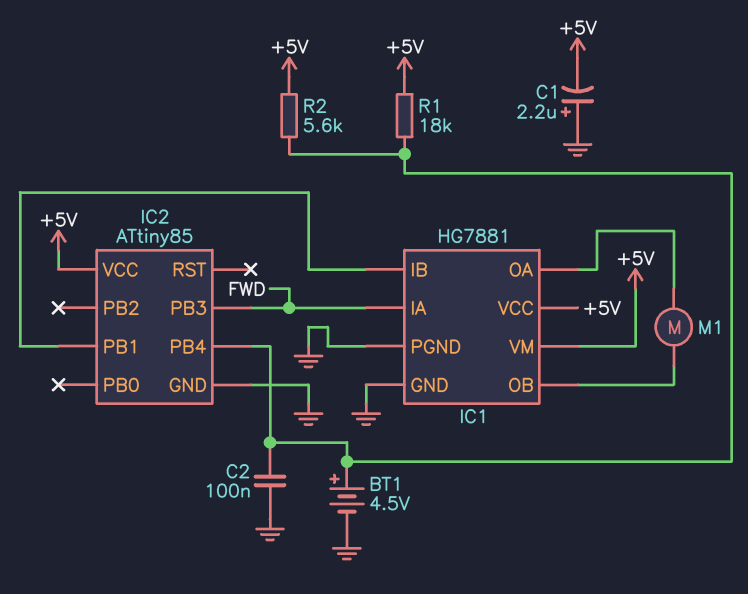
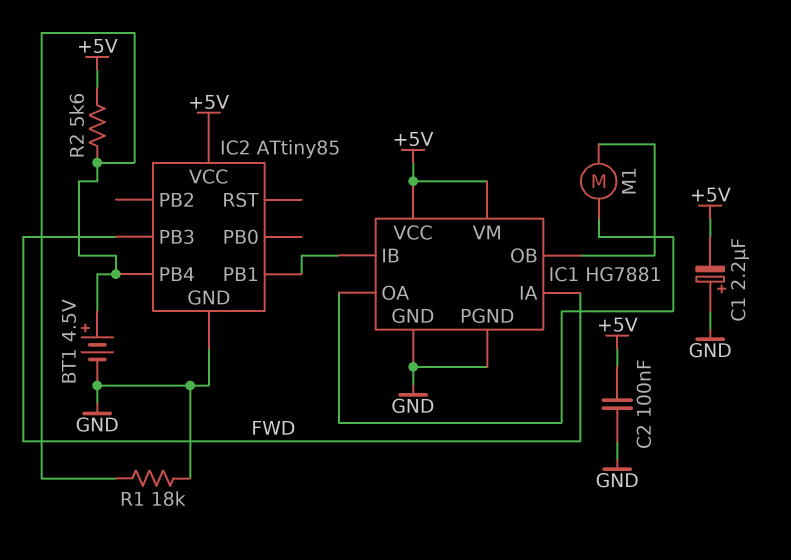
C2: 100nF (GND, IC2/PB4) -> 100nF (+5V, GND)
R1: 18k (+5V, IC2/PB4) -> 18k (GND, IC2/PB4)

